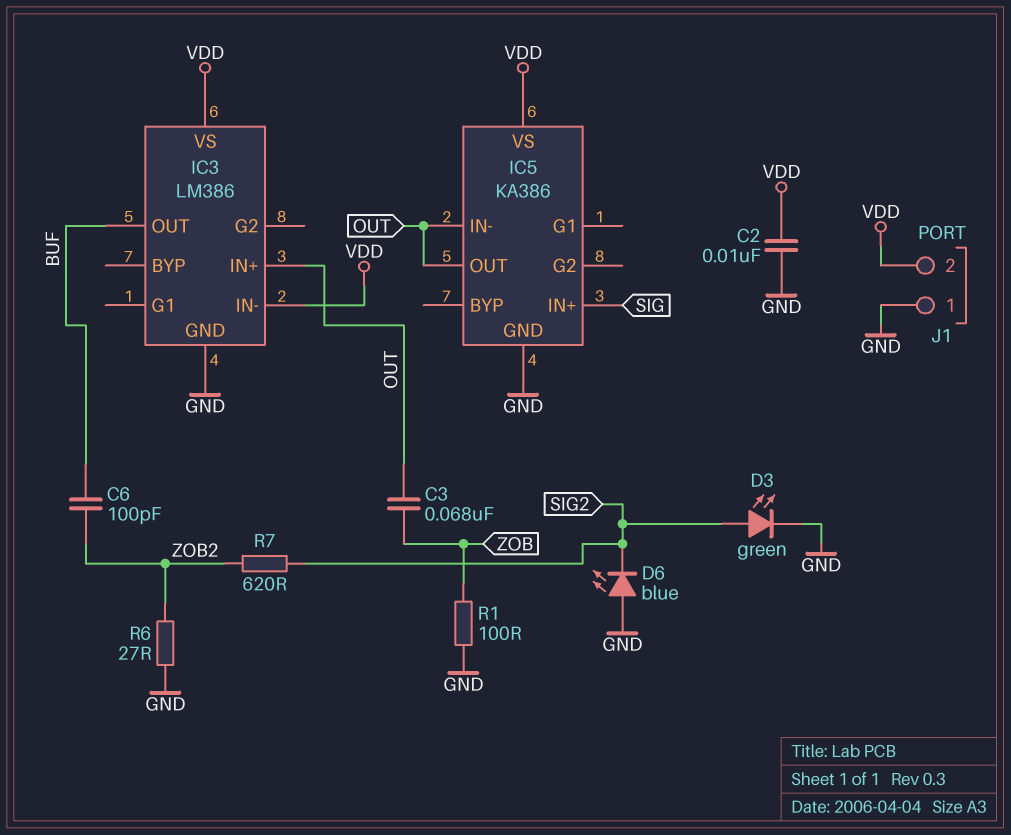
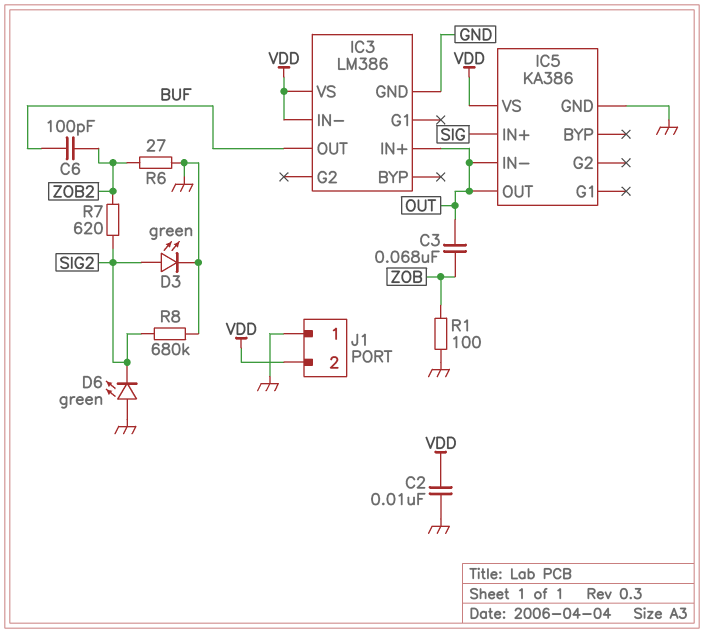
D6: LED blue (A GND, K SIG2) -> LED green (A GND, K SIG2)
R8: none -> 680k (GND, SIG2)

